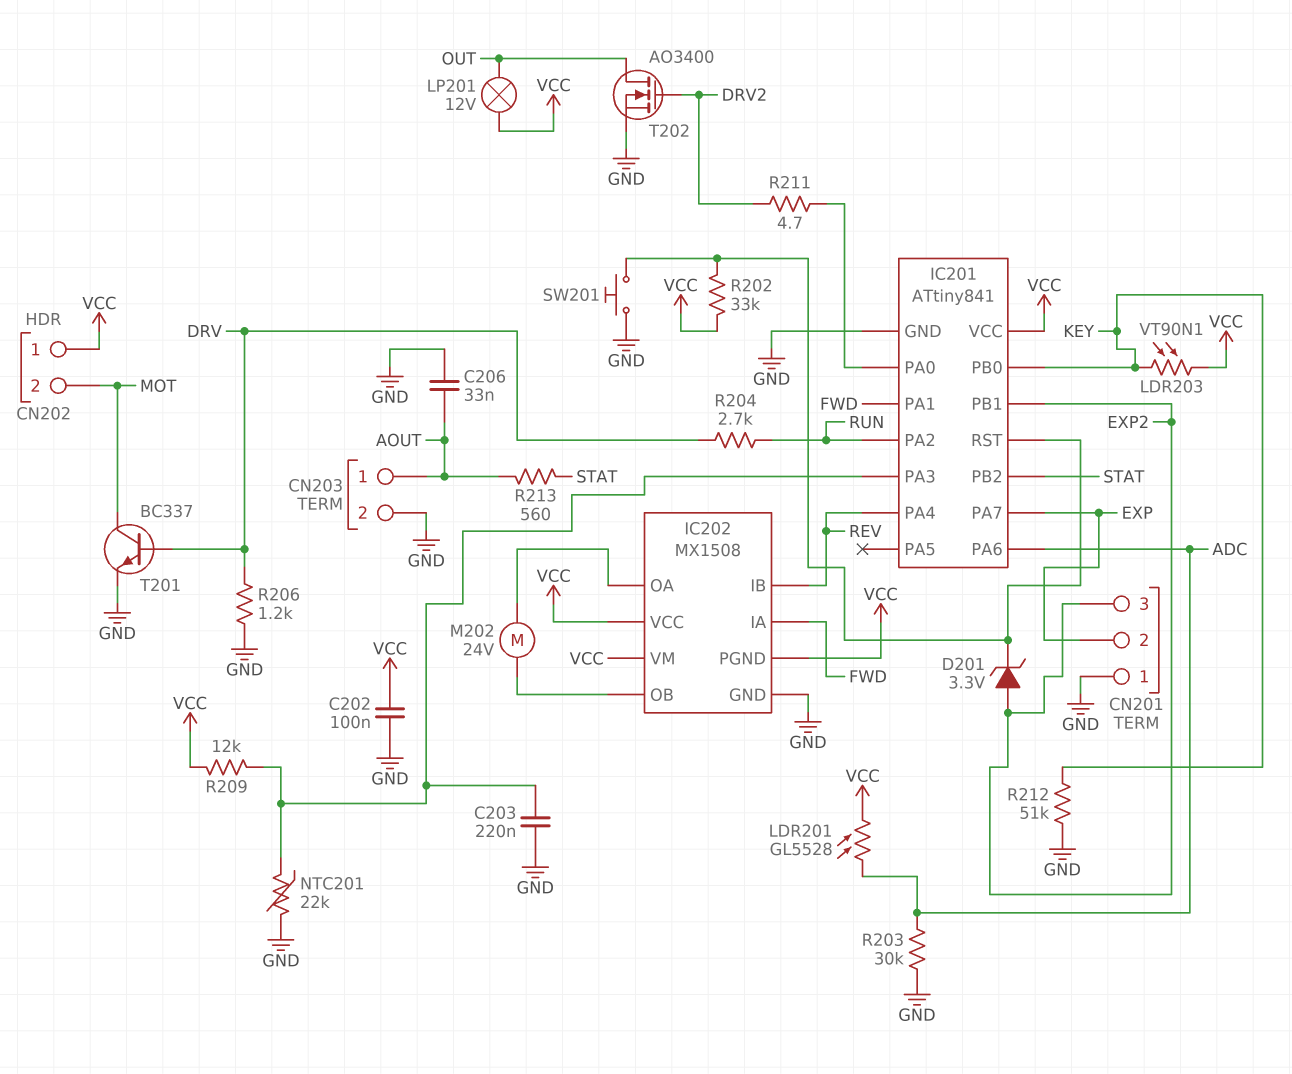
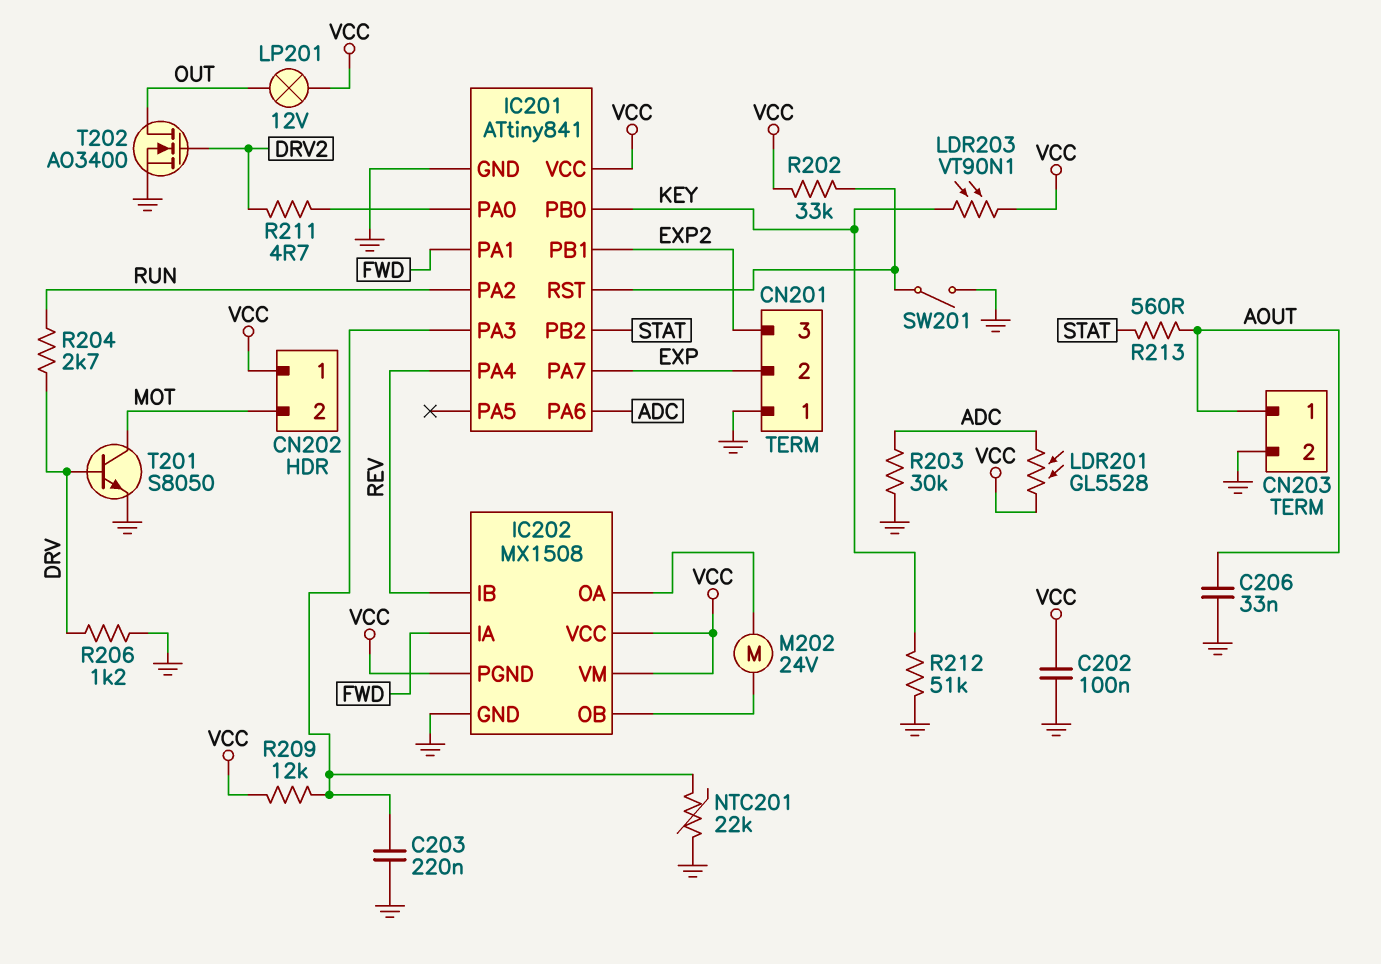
D201: zener 3.3V (A EXP2, K IC201/RST) -> none
SW201: button (GND, IC201/RST) -> switch (GND, IC201/RST)
T201: NPN BC337 (B DRV, C MOT, E GND) -> NPN S8050 (B DRV, C MOT, E GND)

